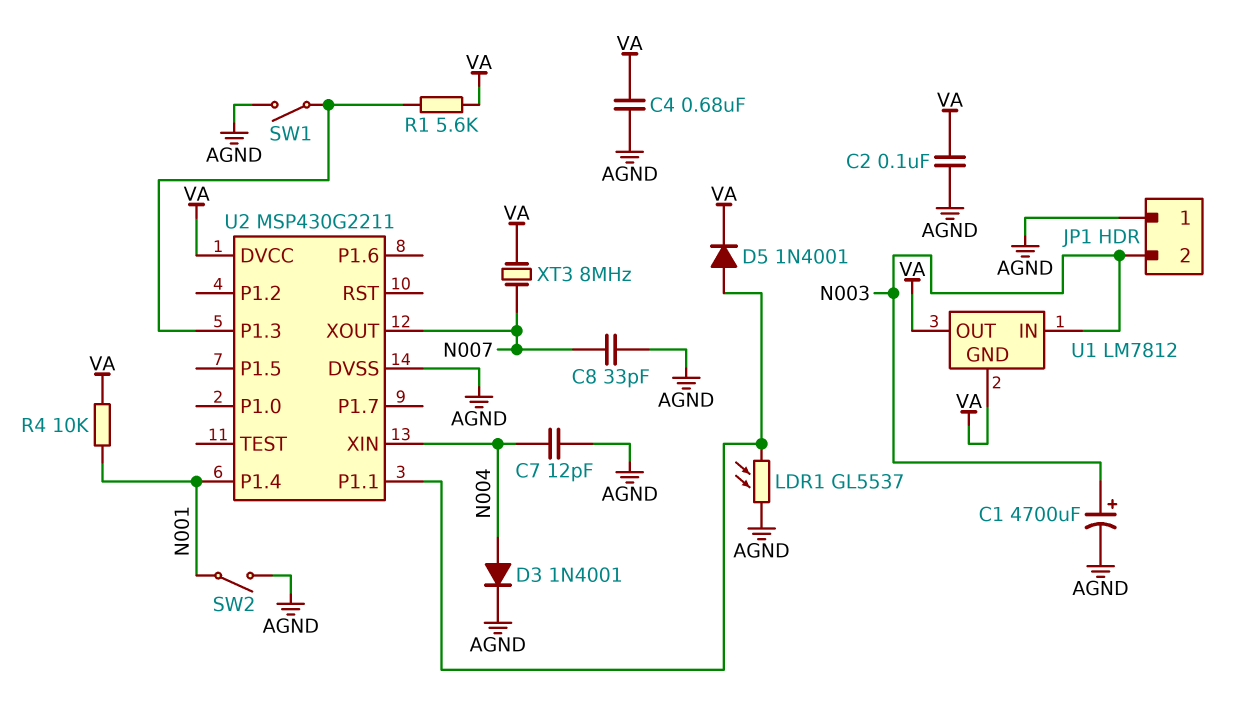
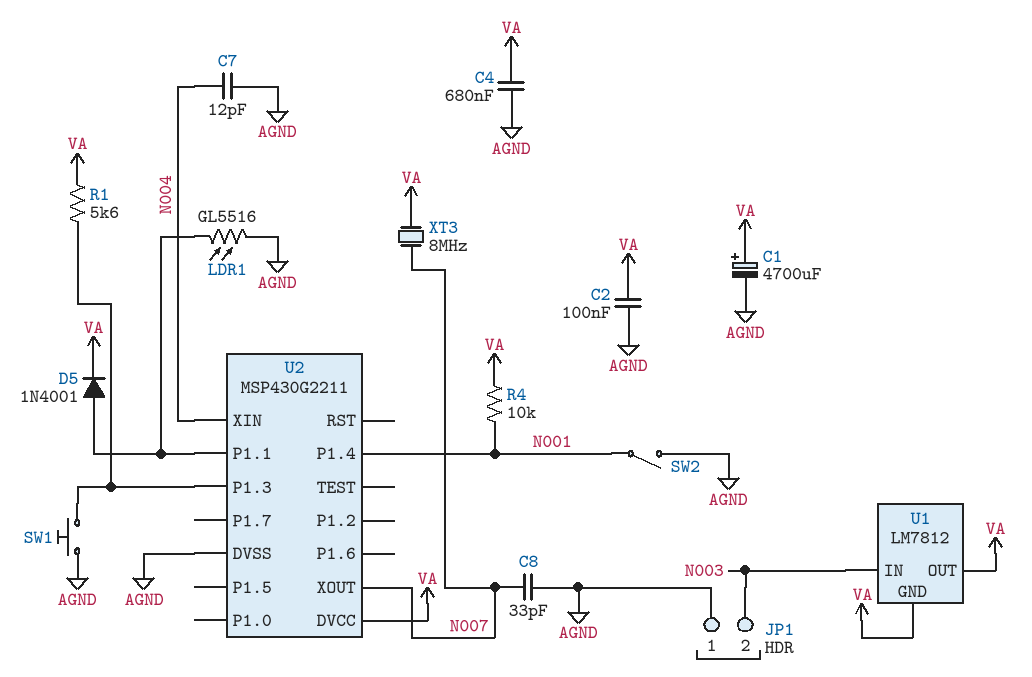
C1: 4700uF (plus N003, minus AGND) -> 4700uF (plus VA, minus AGND)
D3: diode 1N4001 (A N004, K AGND) -> none
LDR1: GL5537 (AGND, U2/P1.1) -> GL5516 (AGND, U2/P1.1)
SW1: switch (AGND, U2/P1.3) -> button (AGND, U2/P1.3)

